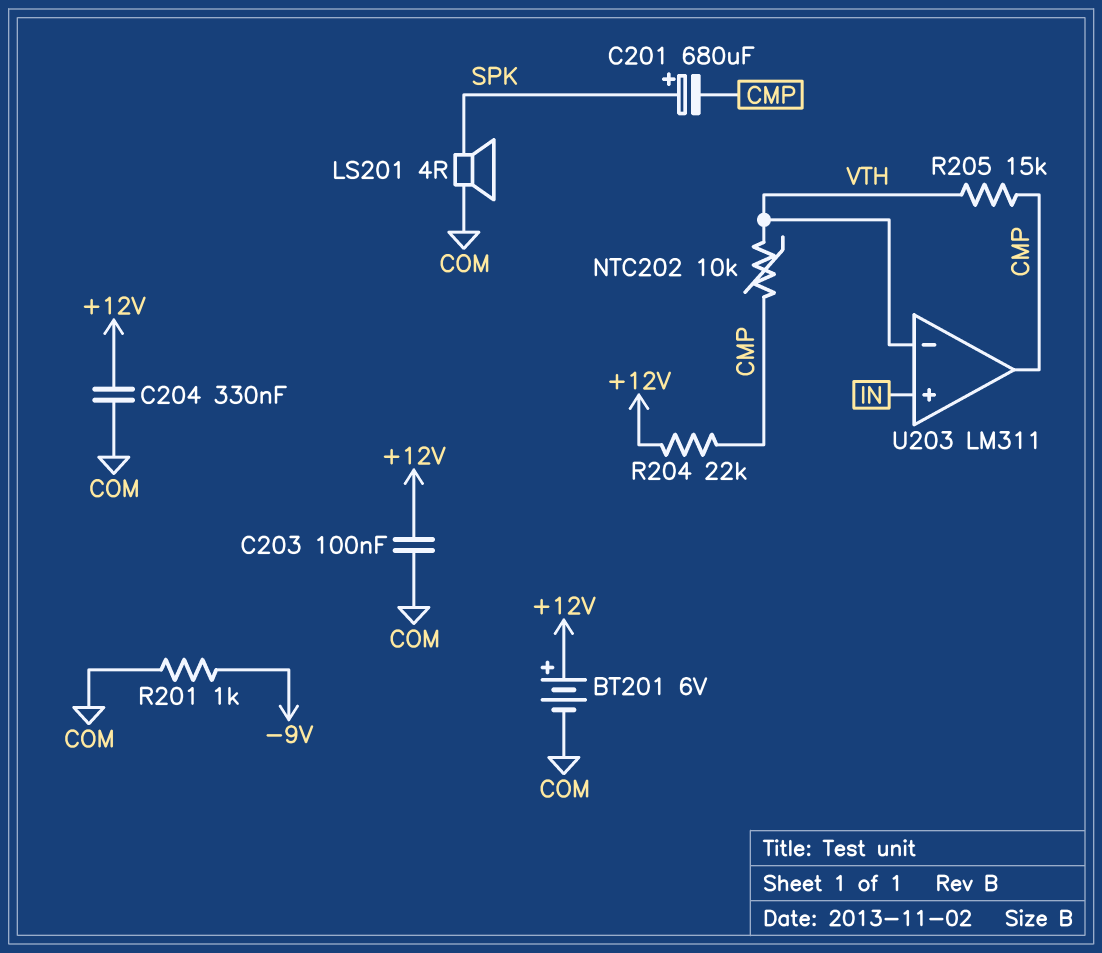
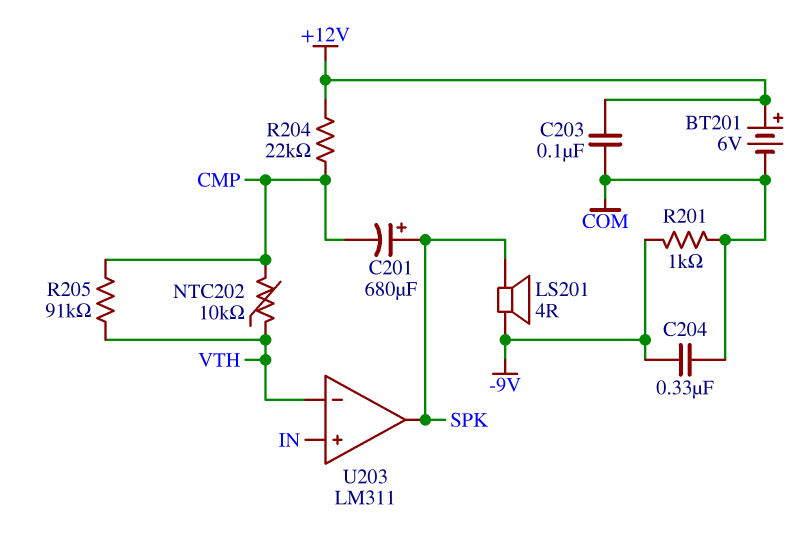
C204: 330nF (+12V, COM) -> 330nF (-9V, COM)
LS201: speaker 4R (COM, SPK) -> speaker 4R (-9V, SPK)
R205: 15k (CMP, VTH) -> 91k (CMP, VTH)
U203 pin out: CMP -> SPK

